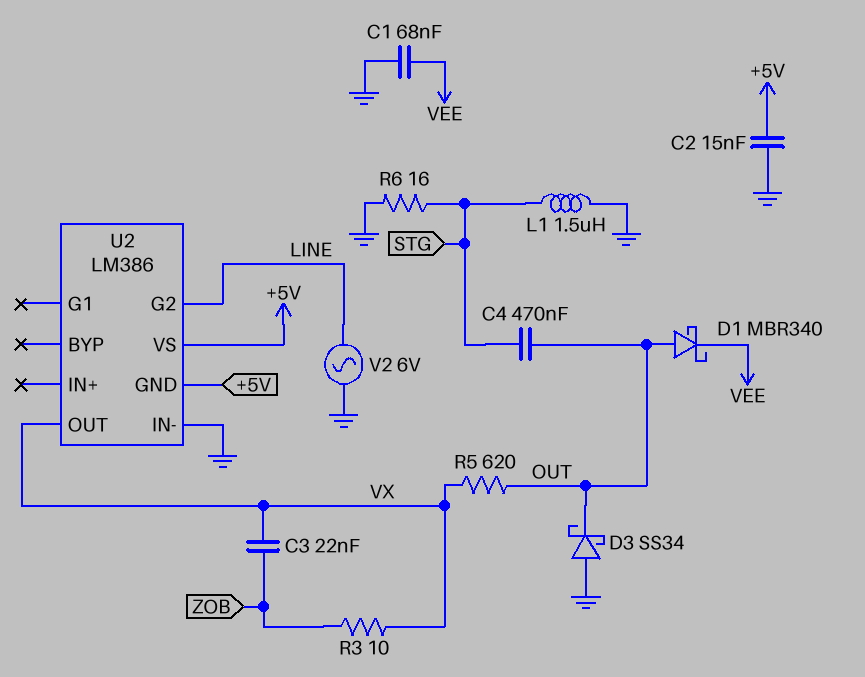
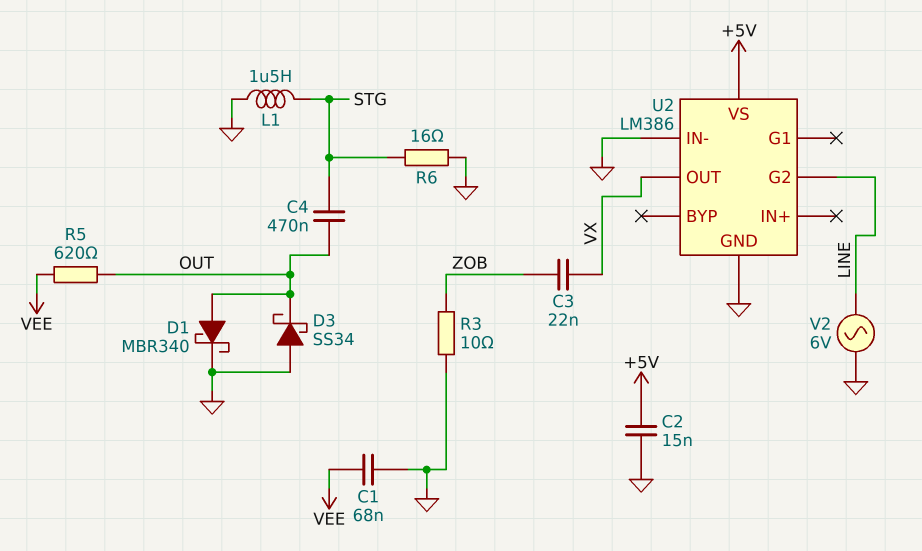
D1: schottky MBR340 (A OUT, K VEE) -> schottky MBR340 (A OUT, K GND)
R3: 10 (VX, ZOB) -> 10 (GND, ZOB)
R5: 620 (OUT, VX) -> 620 (OUT, VEE)
U2 pin GND: +5V -> GND

